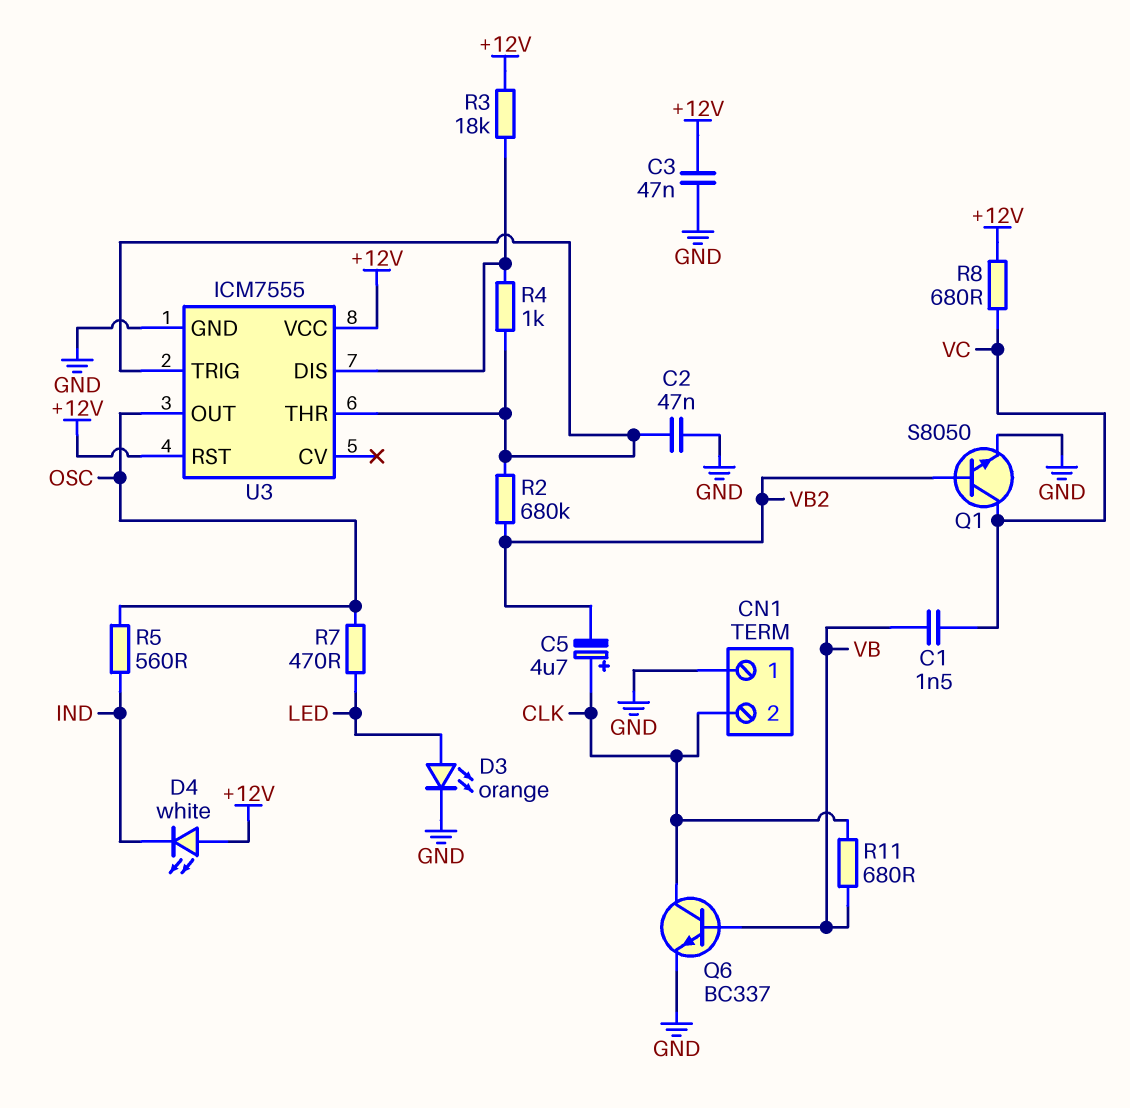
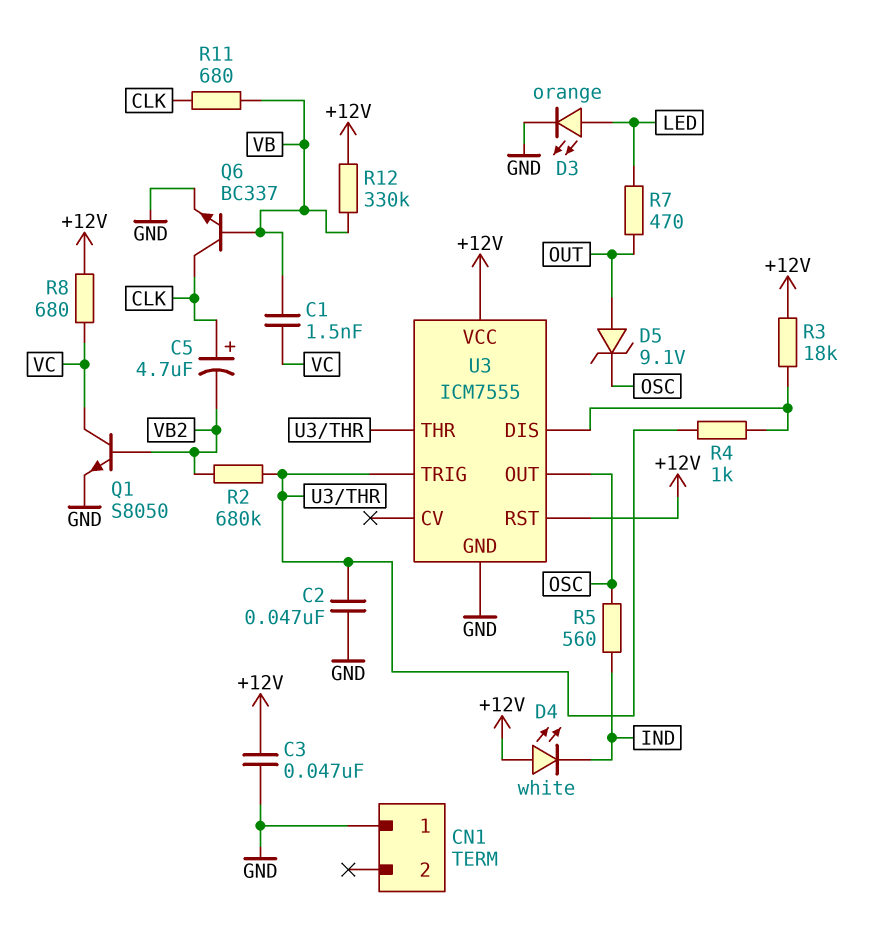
CN1 pin 2: CLK -> none
D5: none -> zener 9.1V (A OUT, K OSC)
R7: 470 (LED, OSC) -> 470 (LED, OUT)
R12: none -> 330k (+12V, VB)

